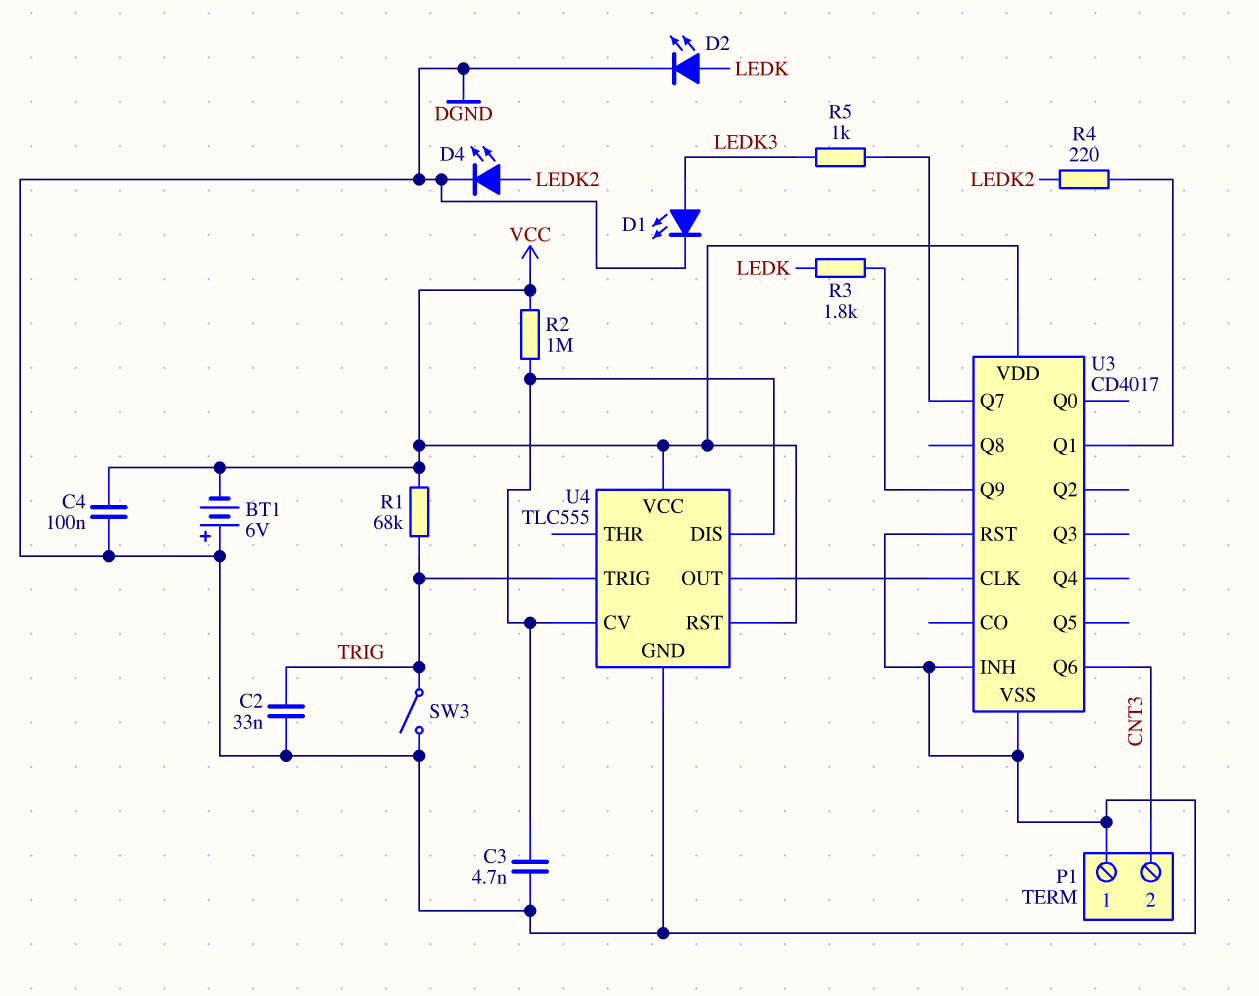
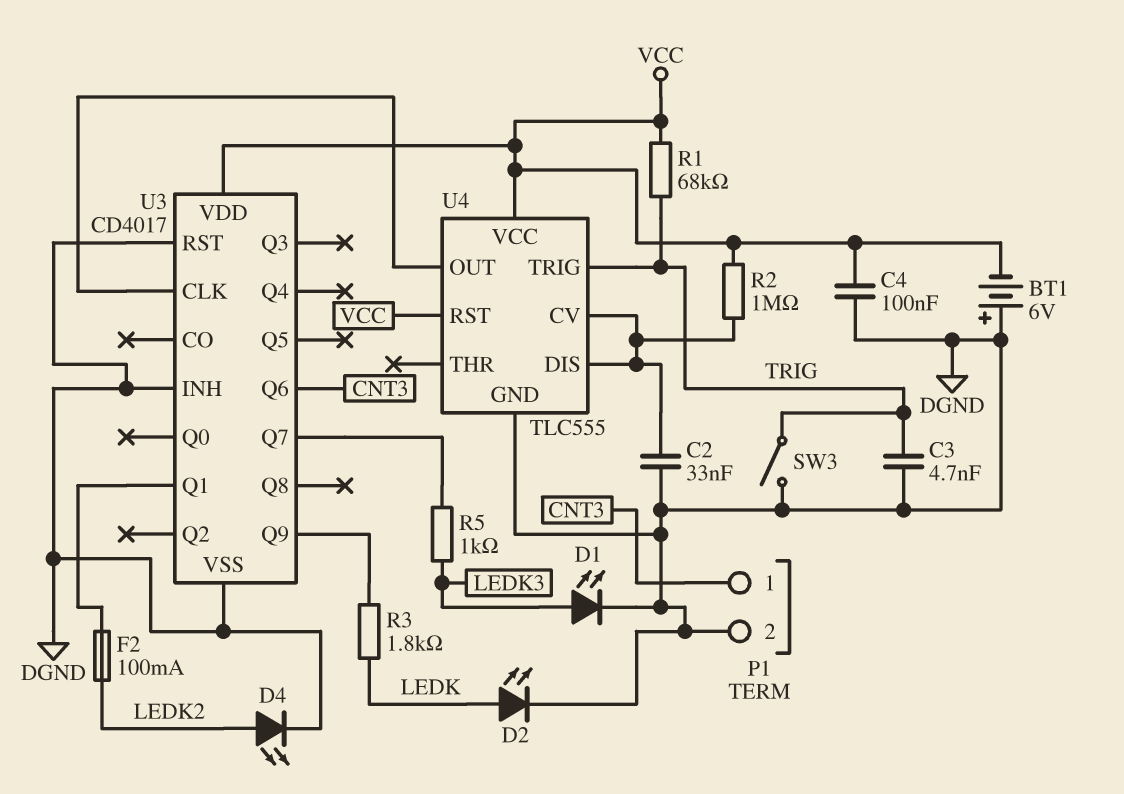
C2: 33nF (DGND, TRIG) -> 33nF (DGND, U4/CV)
C3: 4.7nF (DGND, U4/CV) -> 4.7nF (DGND, TRIG)
F2: none -> 100mA (LEDK2, U3/Q1)
P1 pin 1: DGND -> CNT3
P1 pin 2: CNT3 -> DGND
R4: 220 (LEDK2, U3/Q1) -> none

